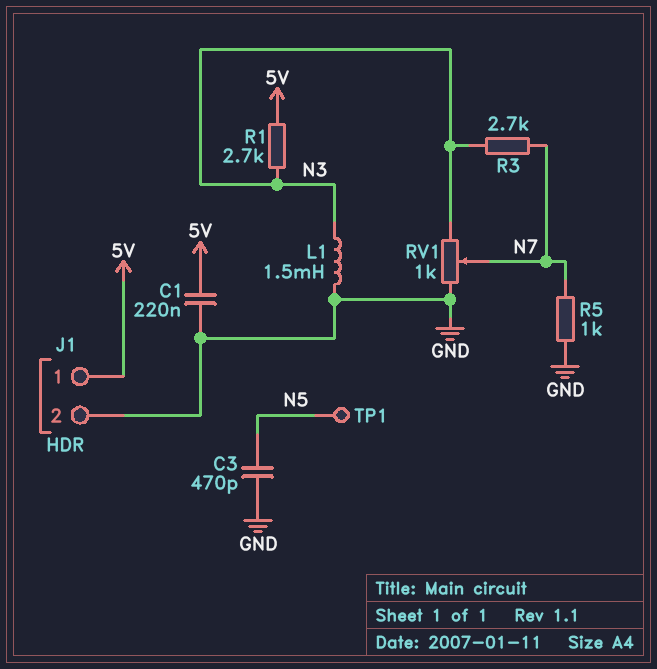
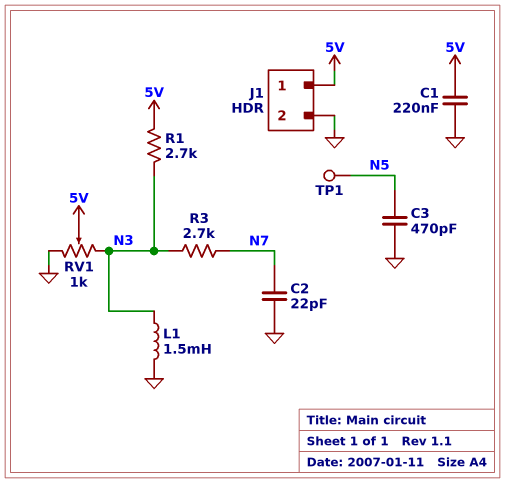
C2: none -> 22pF (GND, N7)
R5: 1k (GND, N7) -> none
RV1: 1k (GND, N3, wiper N7) -> 1k (GND, N3, wiper 5V)

